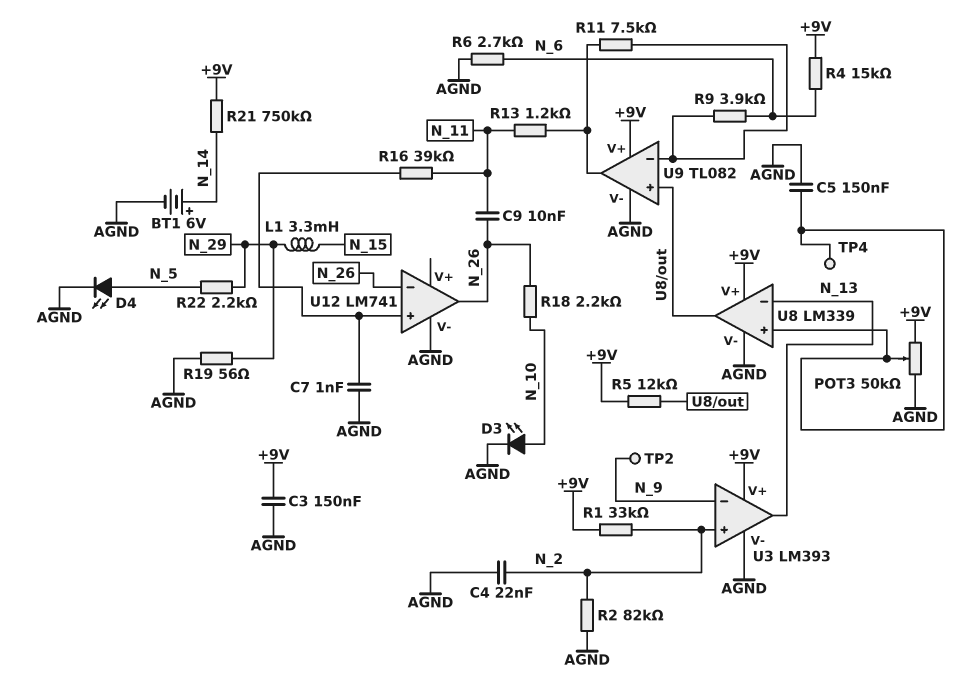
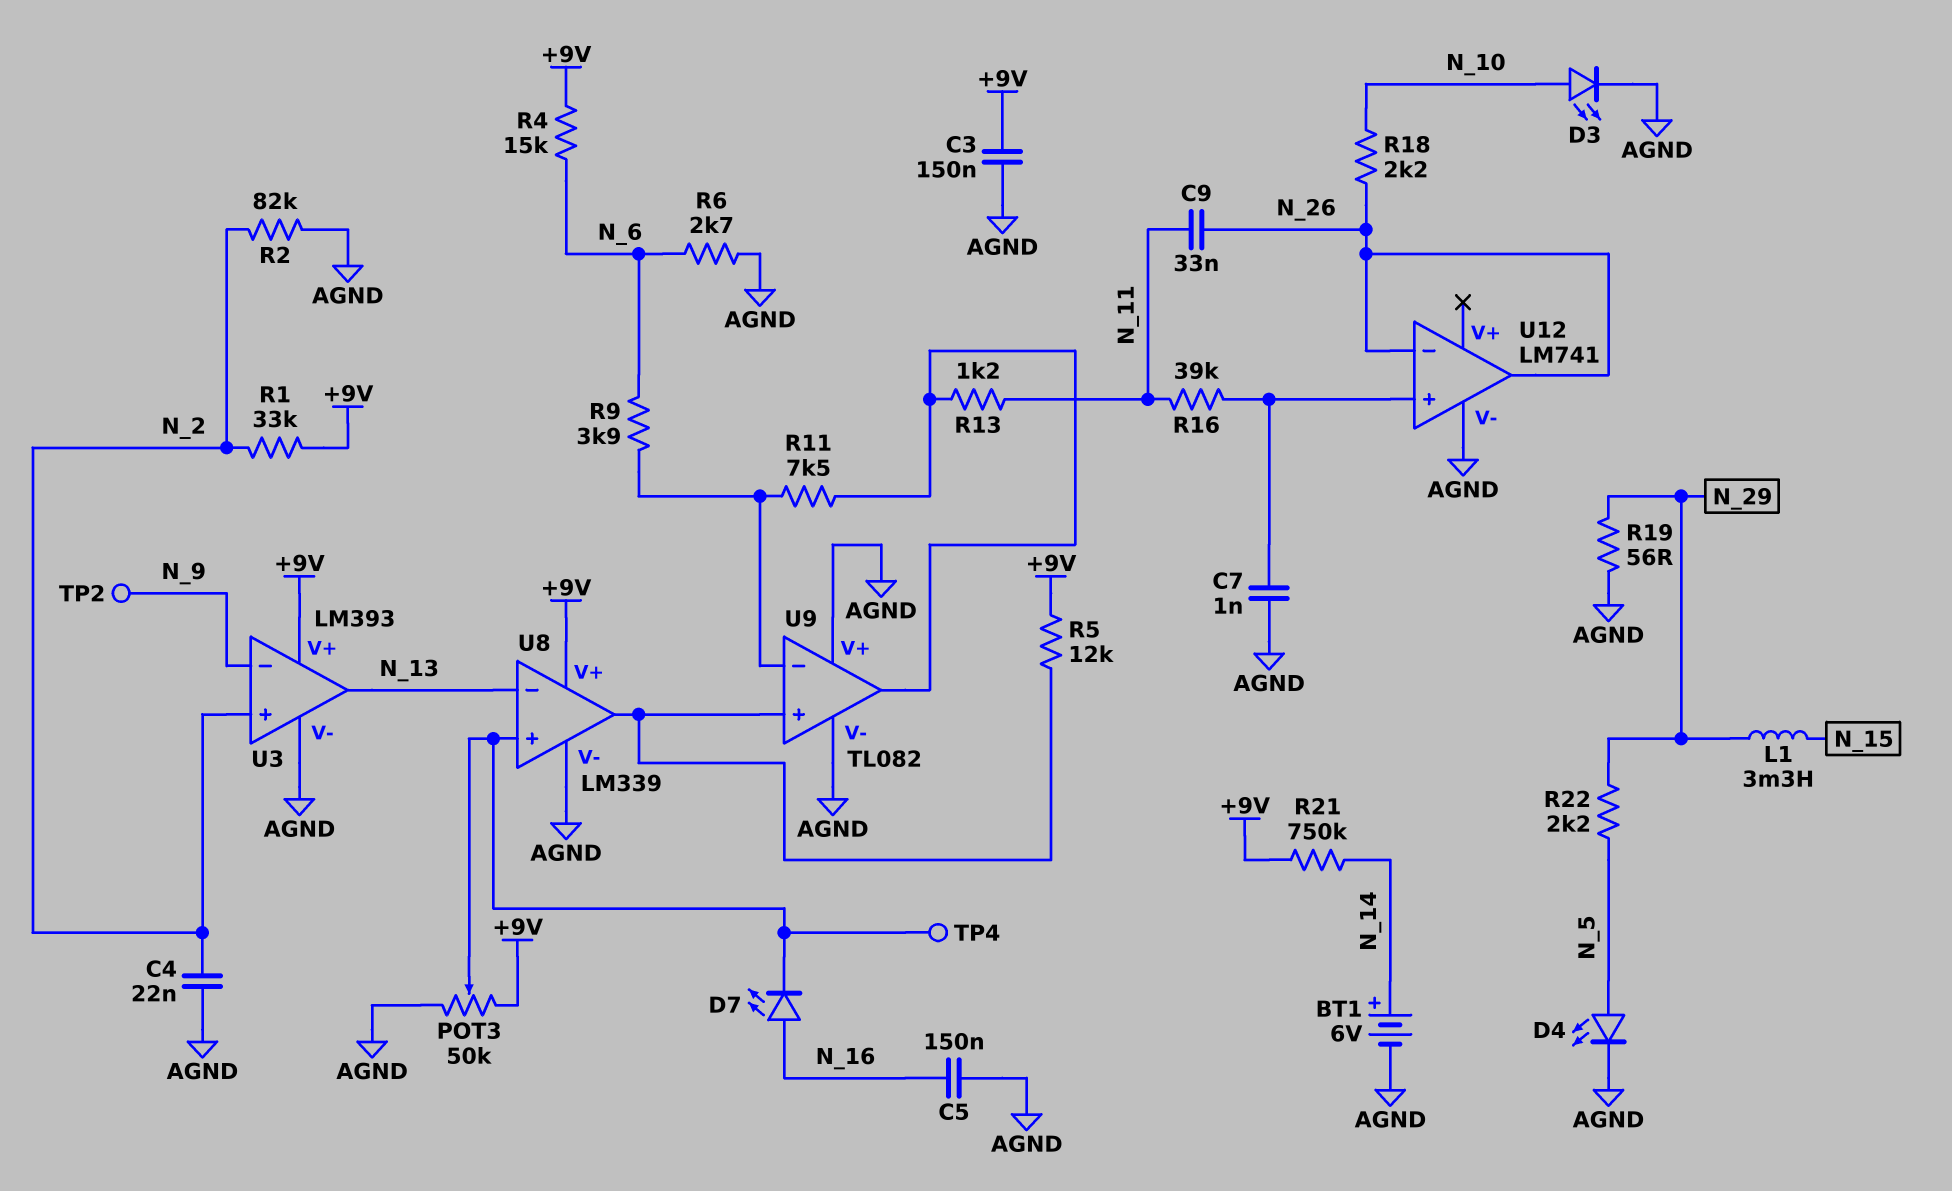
C5: 150nF (AGND, U8/in+) -> 150nF (AGND, N_16)
C9: 10nF (N_11, N_26) -> 33nF (N_11, N_26)
D7: none -> LED (A N_16, K U8/in+)
U9 pin V+: +9V -> AGND

